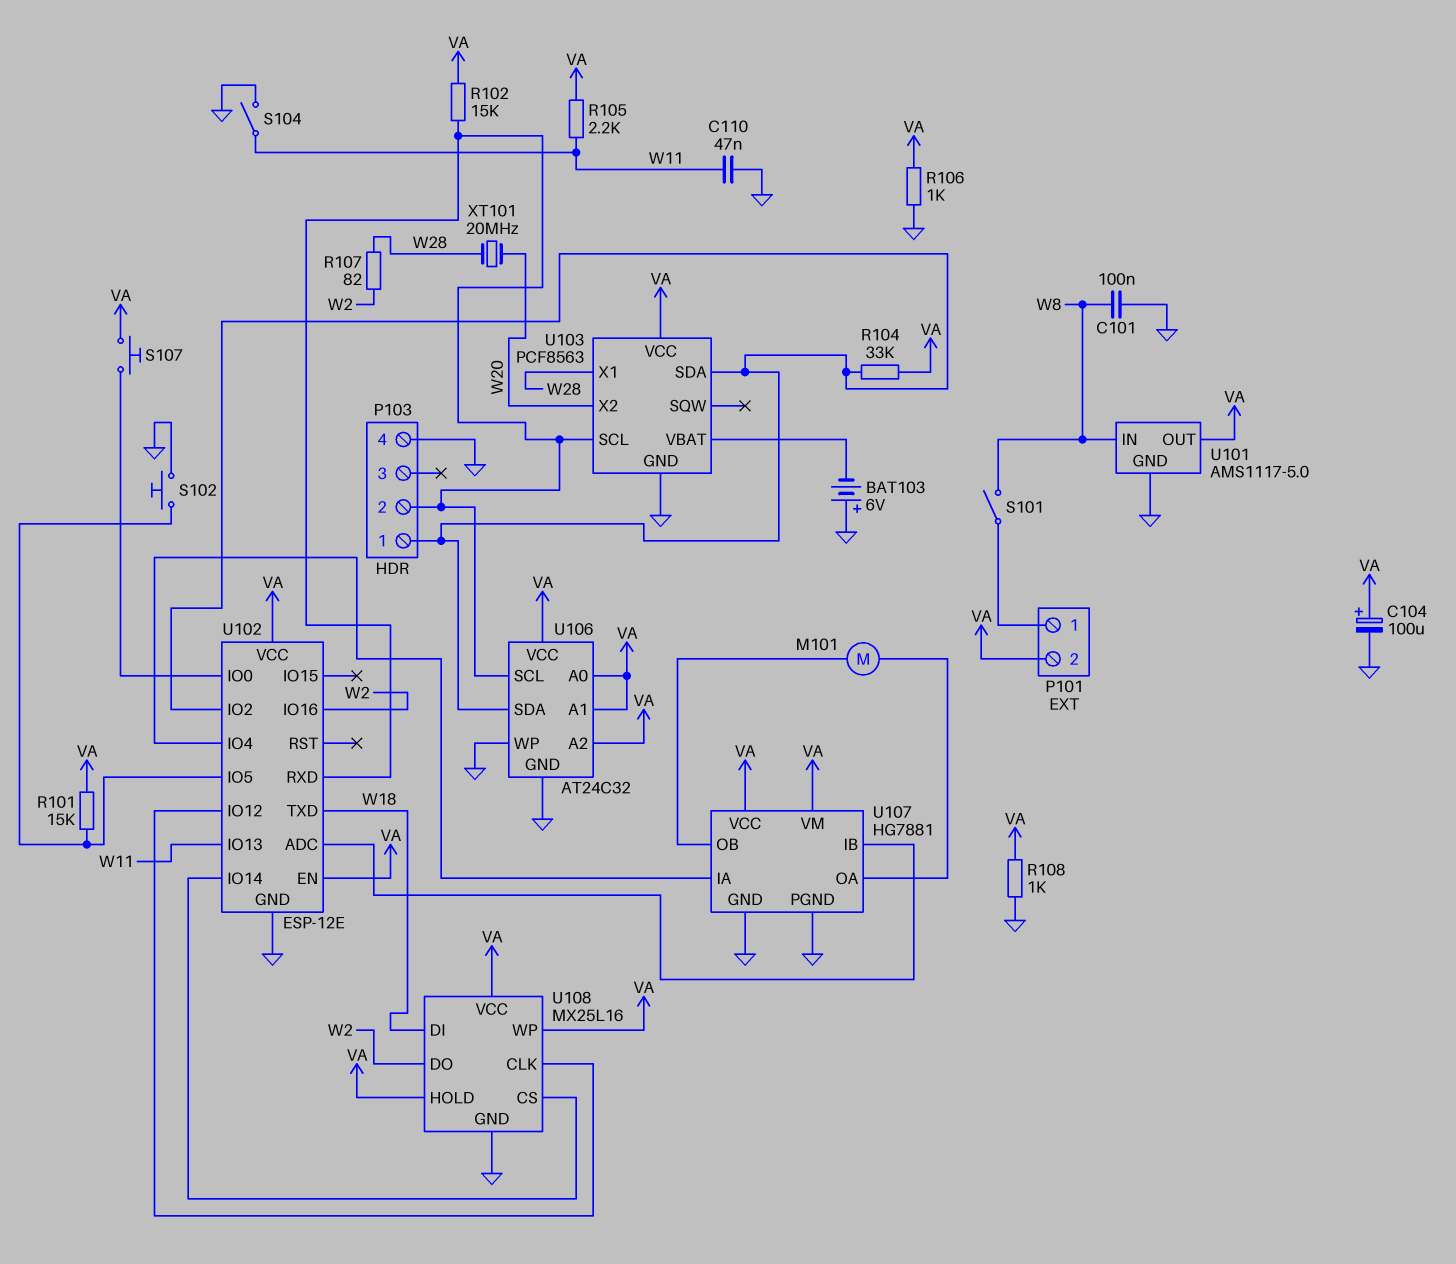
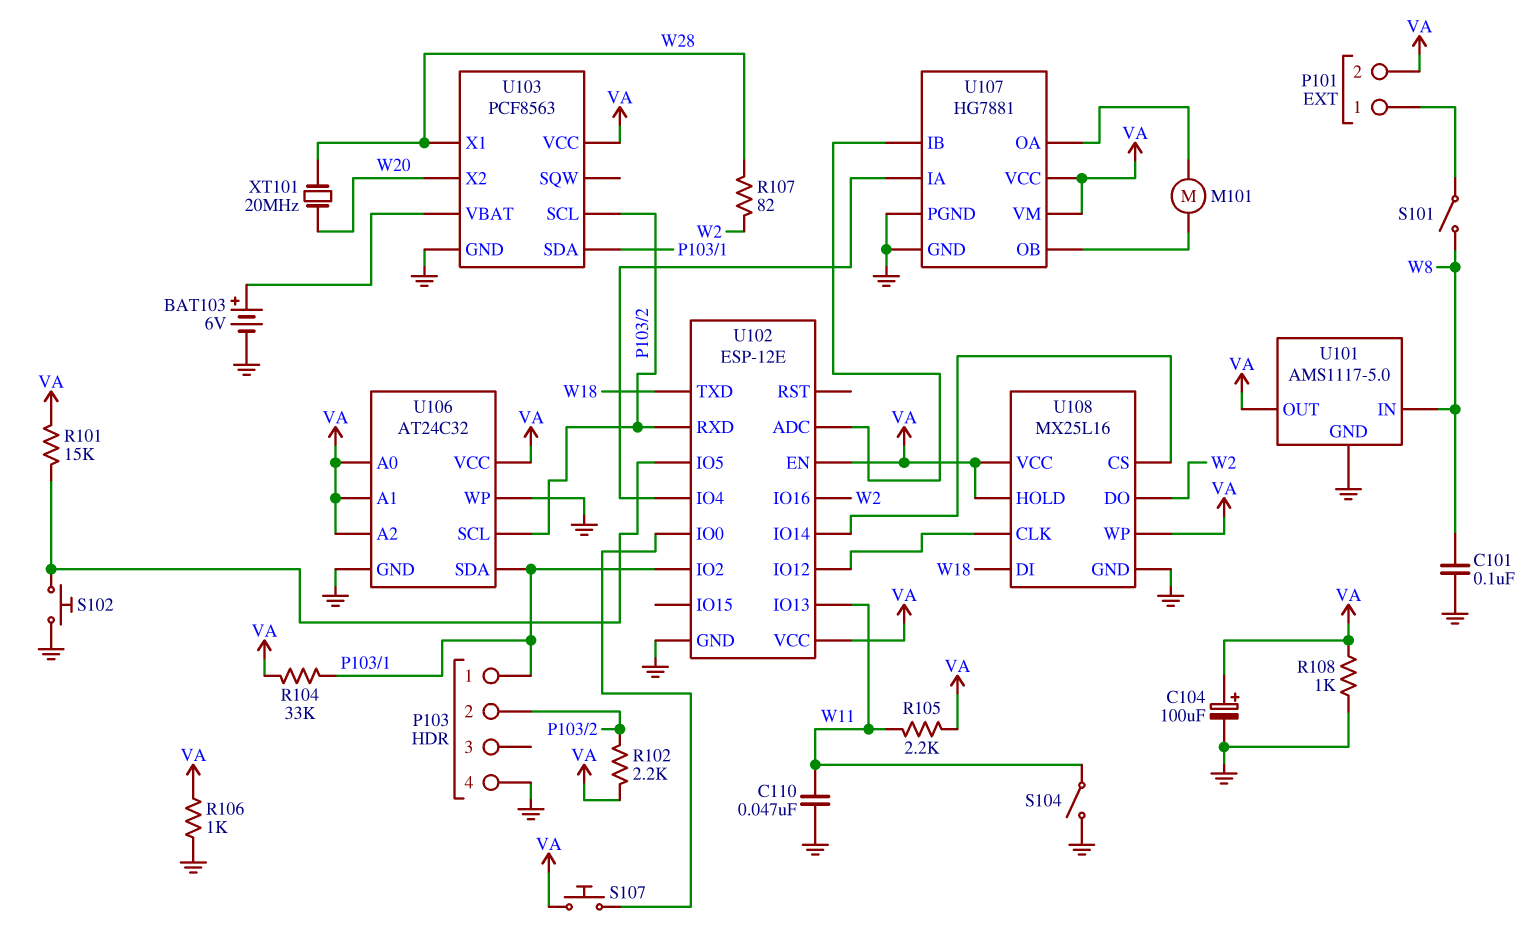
BAT103: 6V (plus GND, minus U103/VBAT) -> 6V (plus U103/VBAT, minus GND)
R102: 15k (P103/2, VA) -> 2.2k (P103/2, VA)

